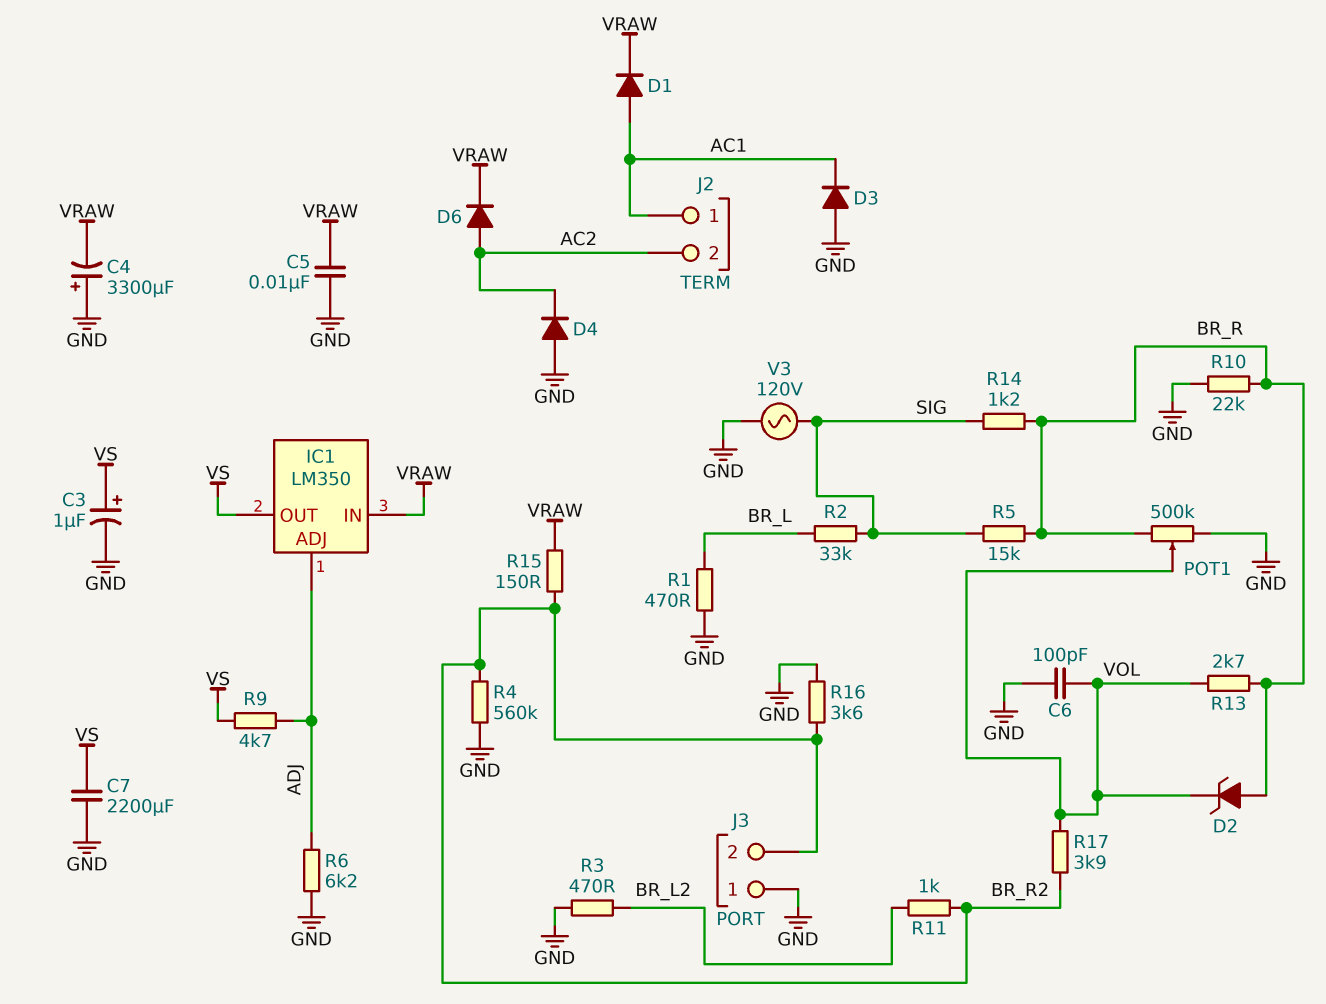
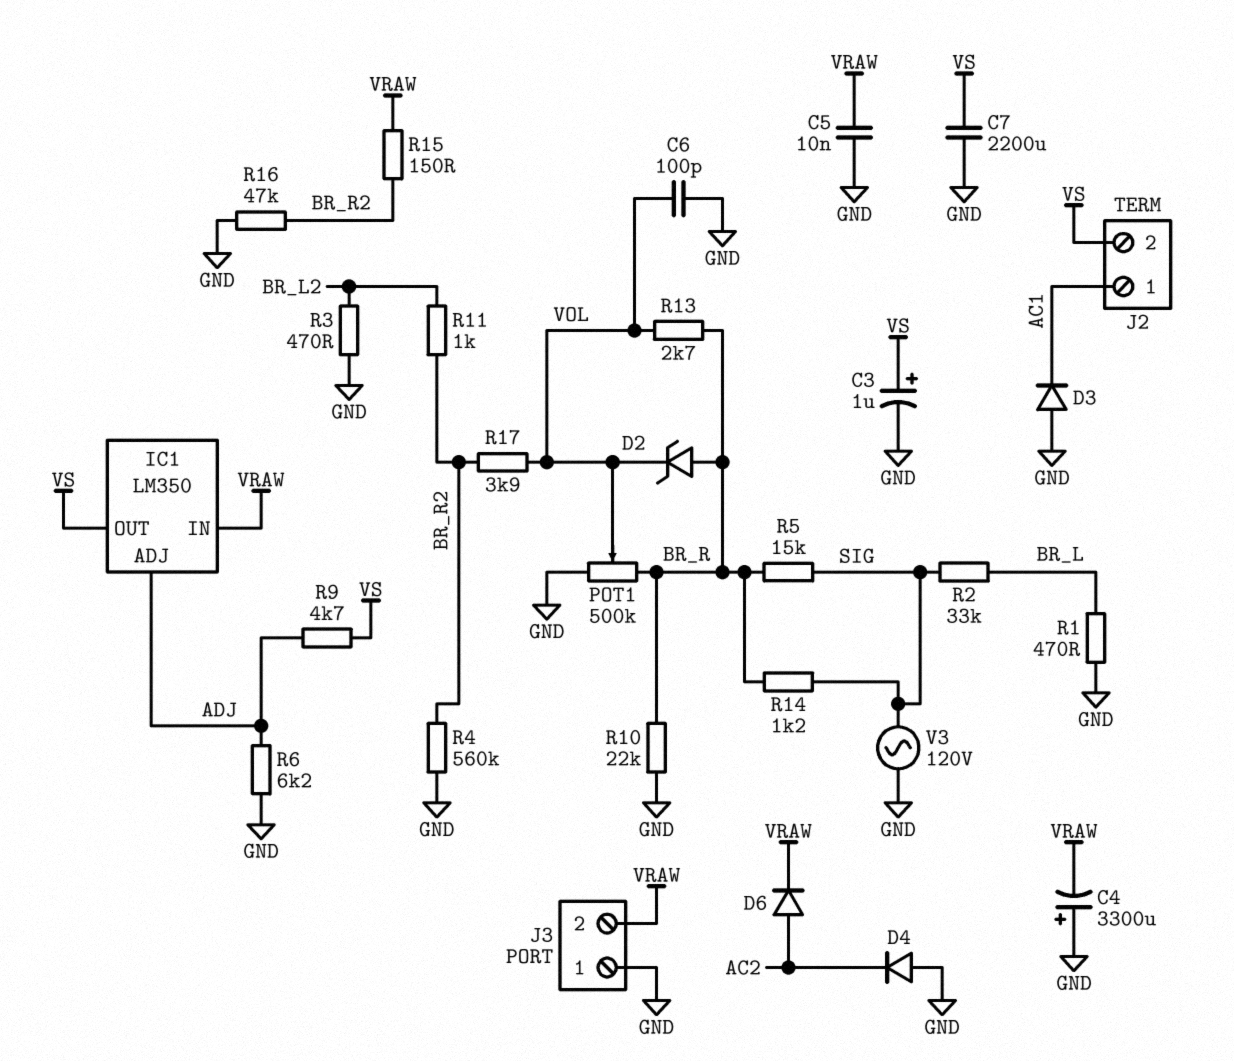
D1: diode (A AC1, K VRAW) -> none
J2 pin 2: AC2 -> VS
J3 pin 2: BR_R2 -> VRAW
R16: 3.6k (BR_R2, GND) -> 47k (BR_R2, GND)

